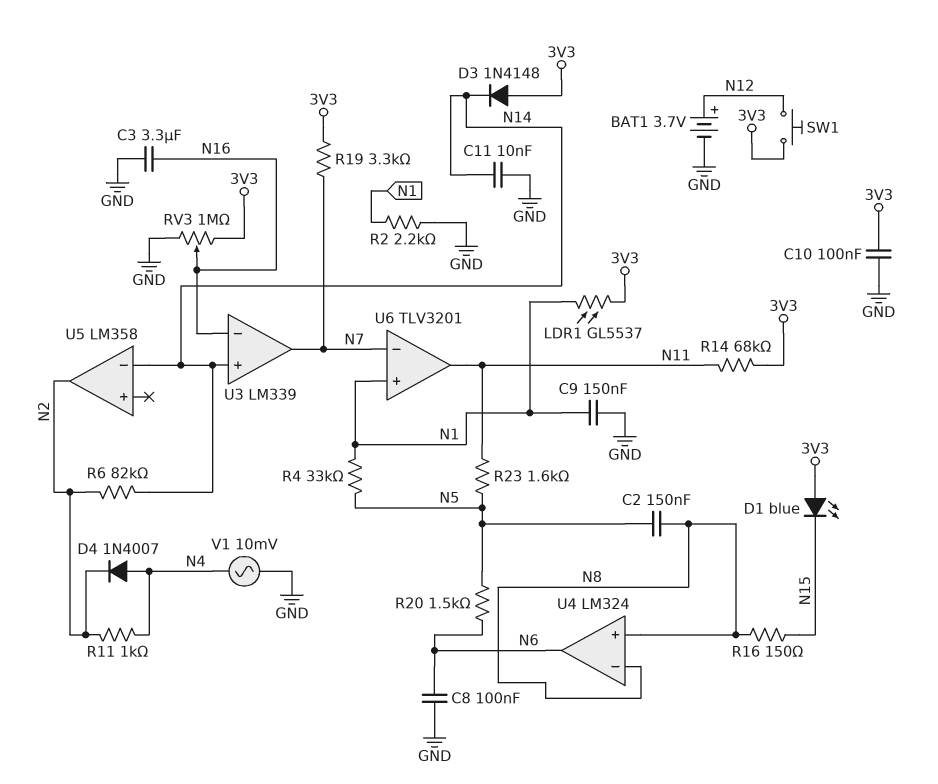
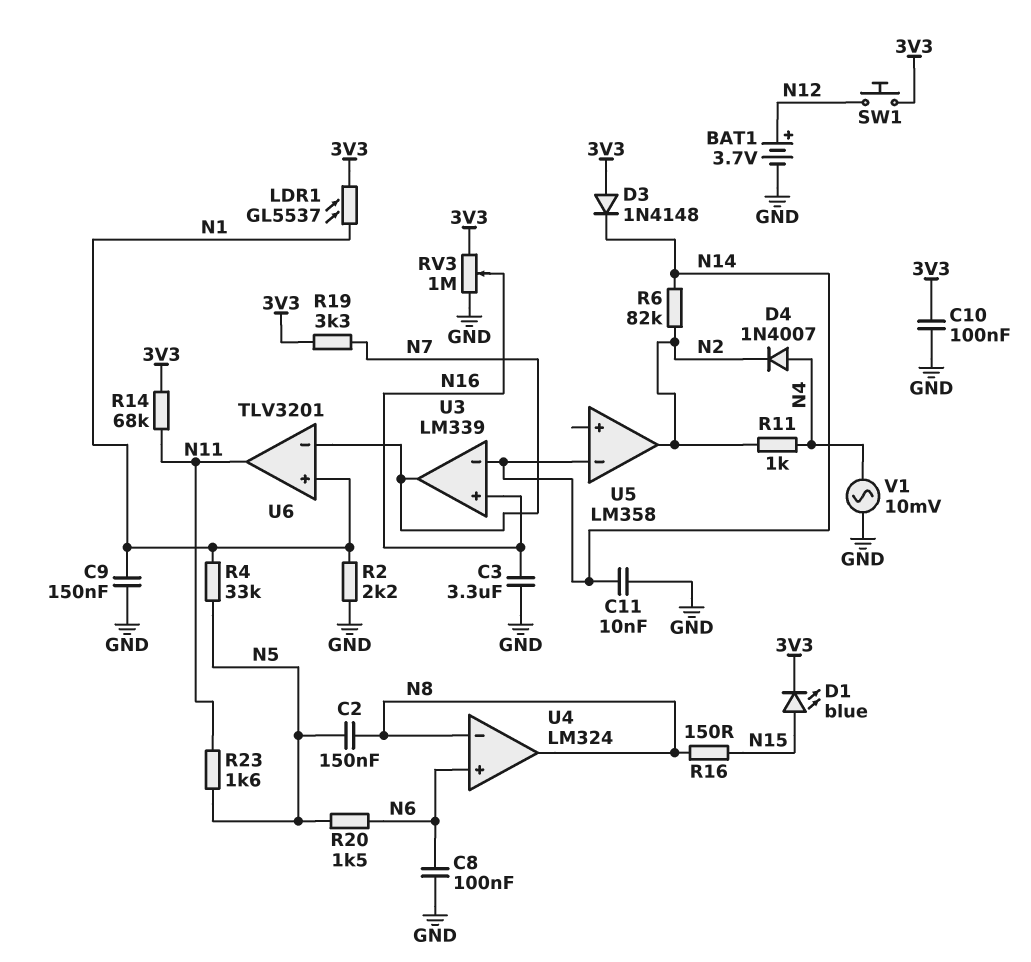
D1: LED blue (A 3V3, K N15) -> LED blue (A N15, K 3V3)
U3 pin in+: N14 -> N16
U3 pin in-: N16 -> N14
U4 pin in+: N8 -> N6
U4 pin out: N6 -> N8

